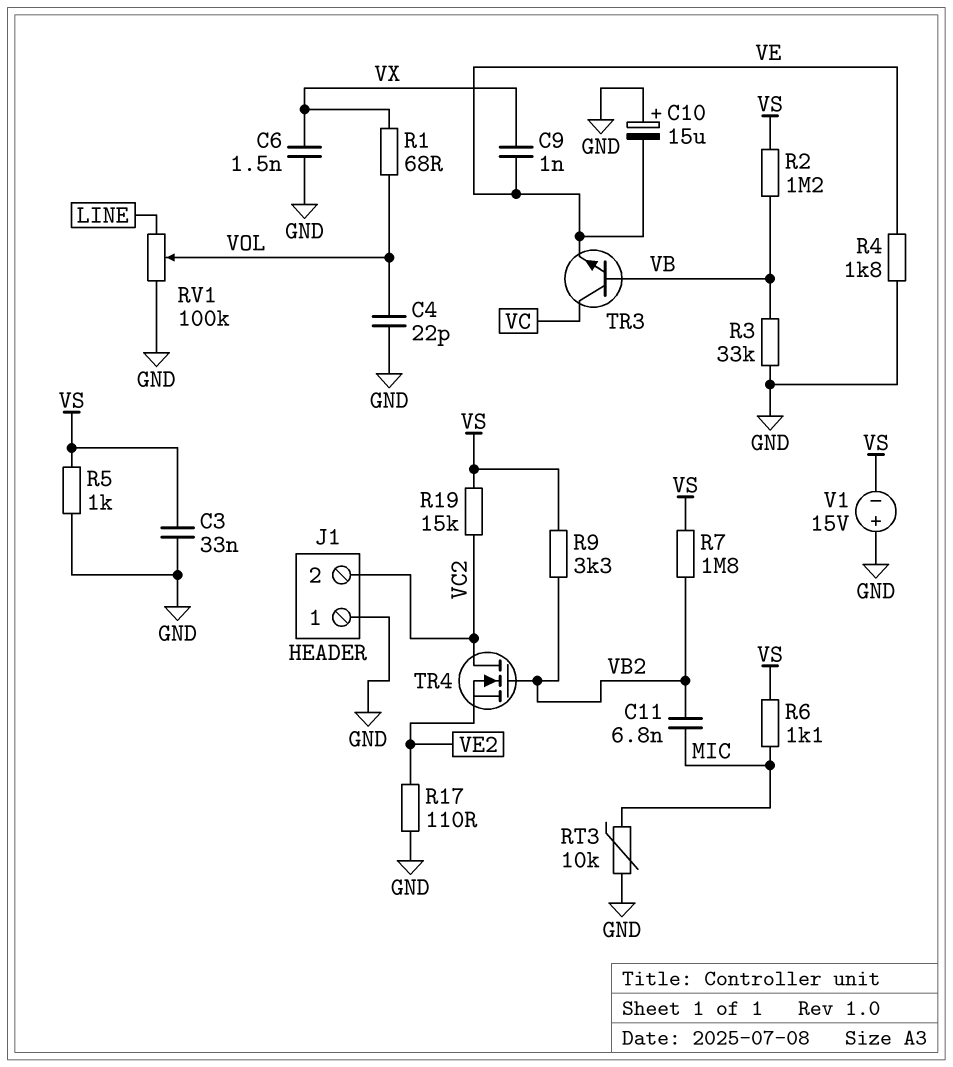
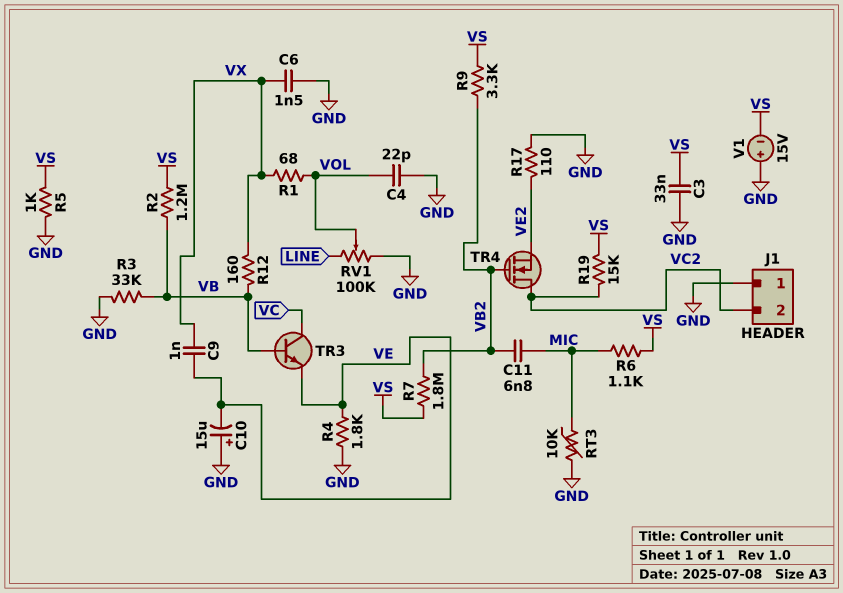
R12: none -> 160 (VB, VX)

